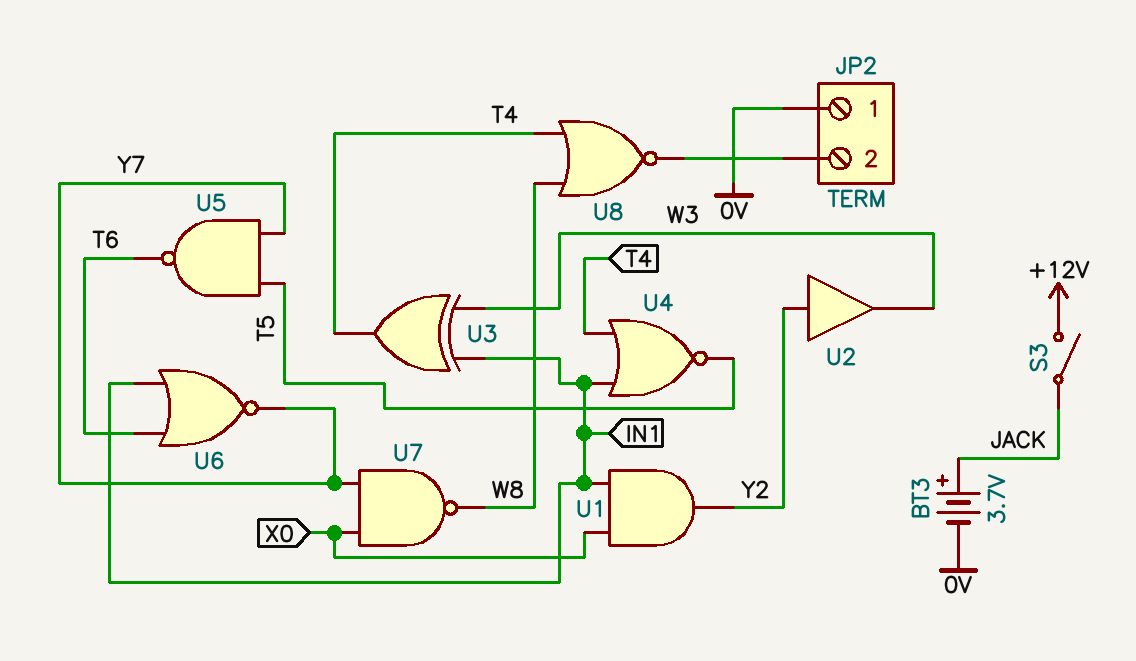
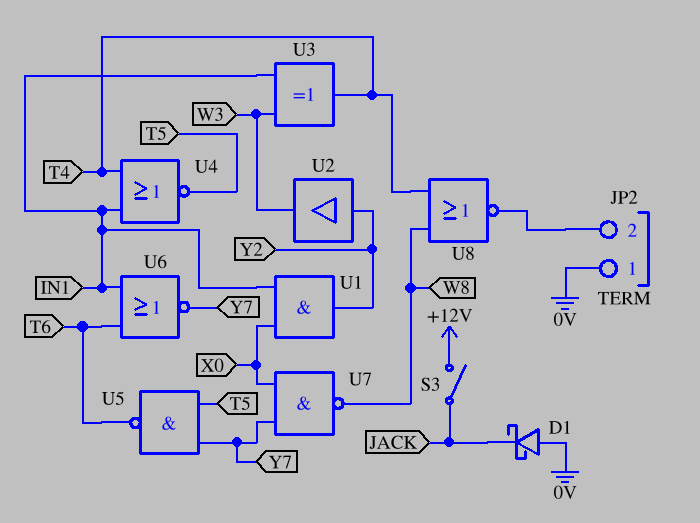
BT3: 3.7V (plus JACK, minus 0V) -> none
D1: none -> schottky (A 0V, K JACK)

